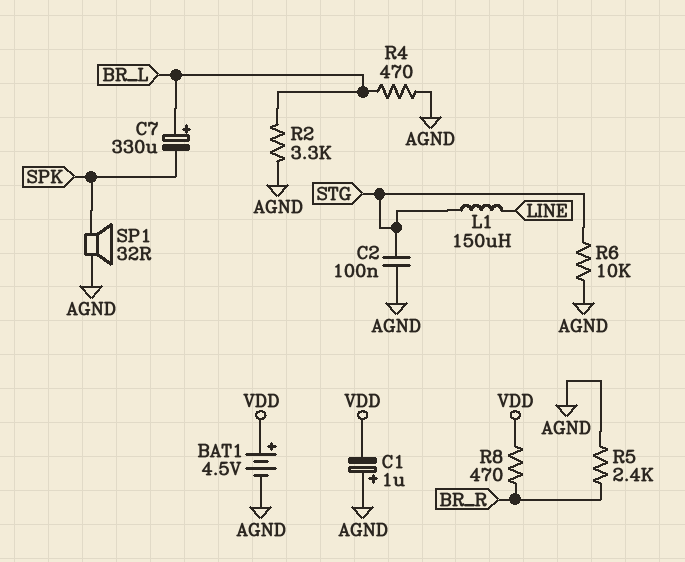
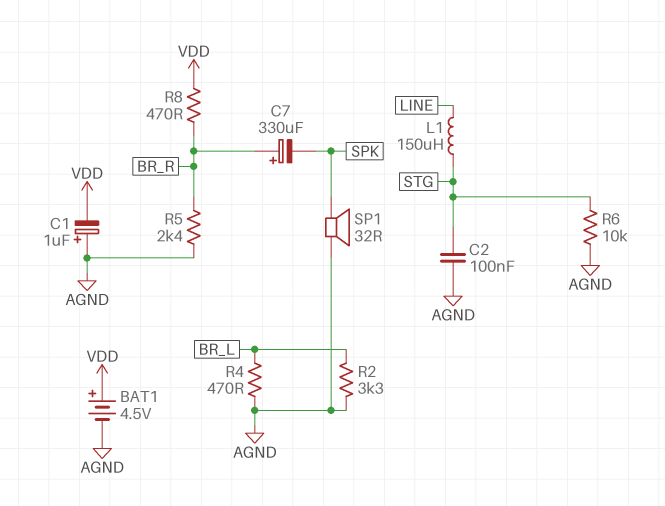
C7: 330uF (plus BR_L, minus SPK) -> 330uF (plus BR_R, minus SPK)

